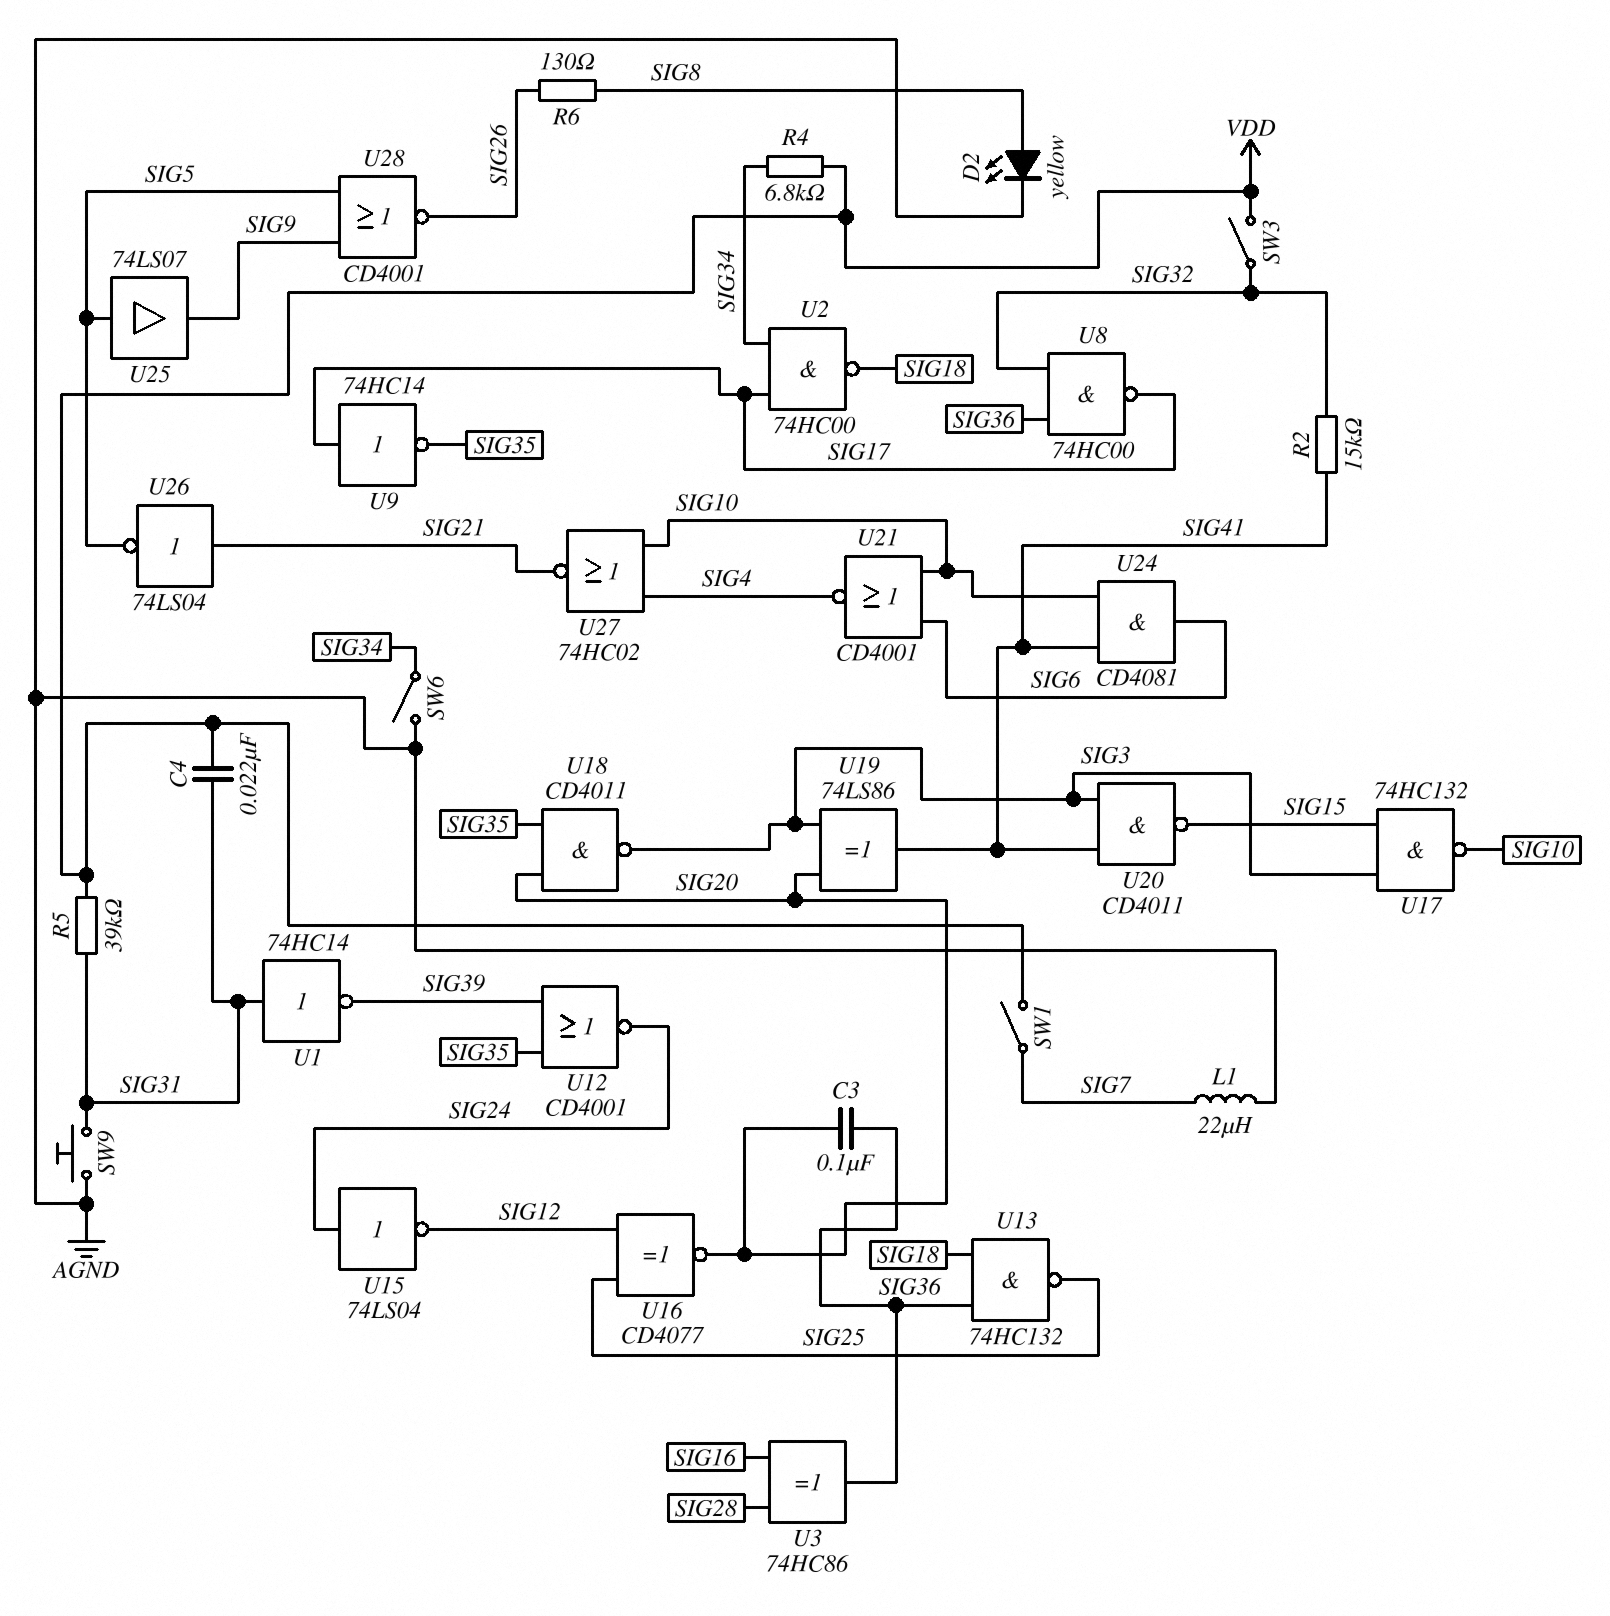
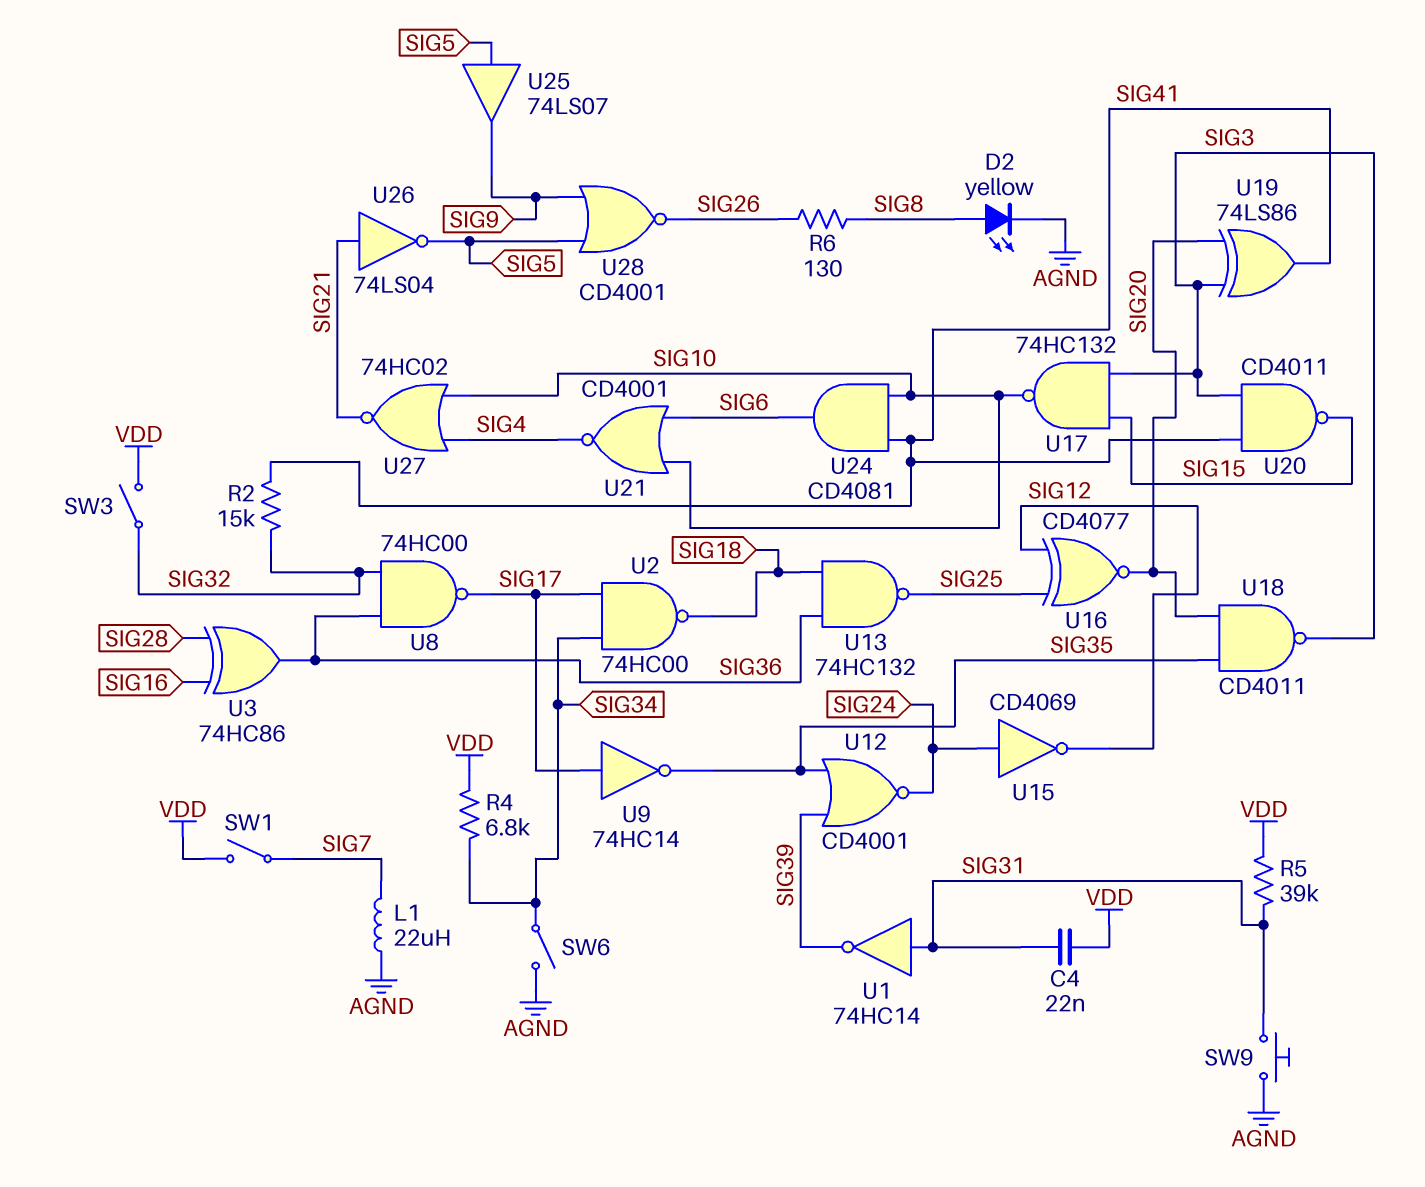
C3: 100nF (SIG20, SIG36) -> none
U15: NOT 74LS04 (in SIG24, out SIG12) -> NOT CD4069 (in SIG24, out SIG12)

